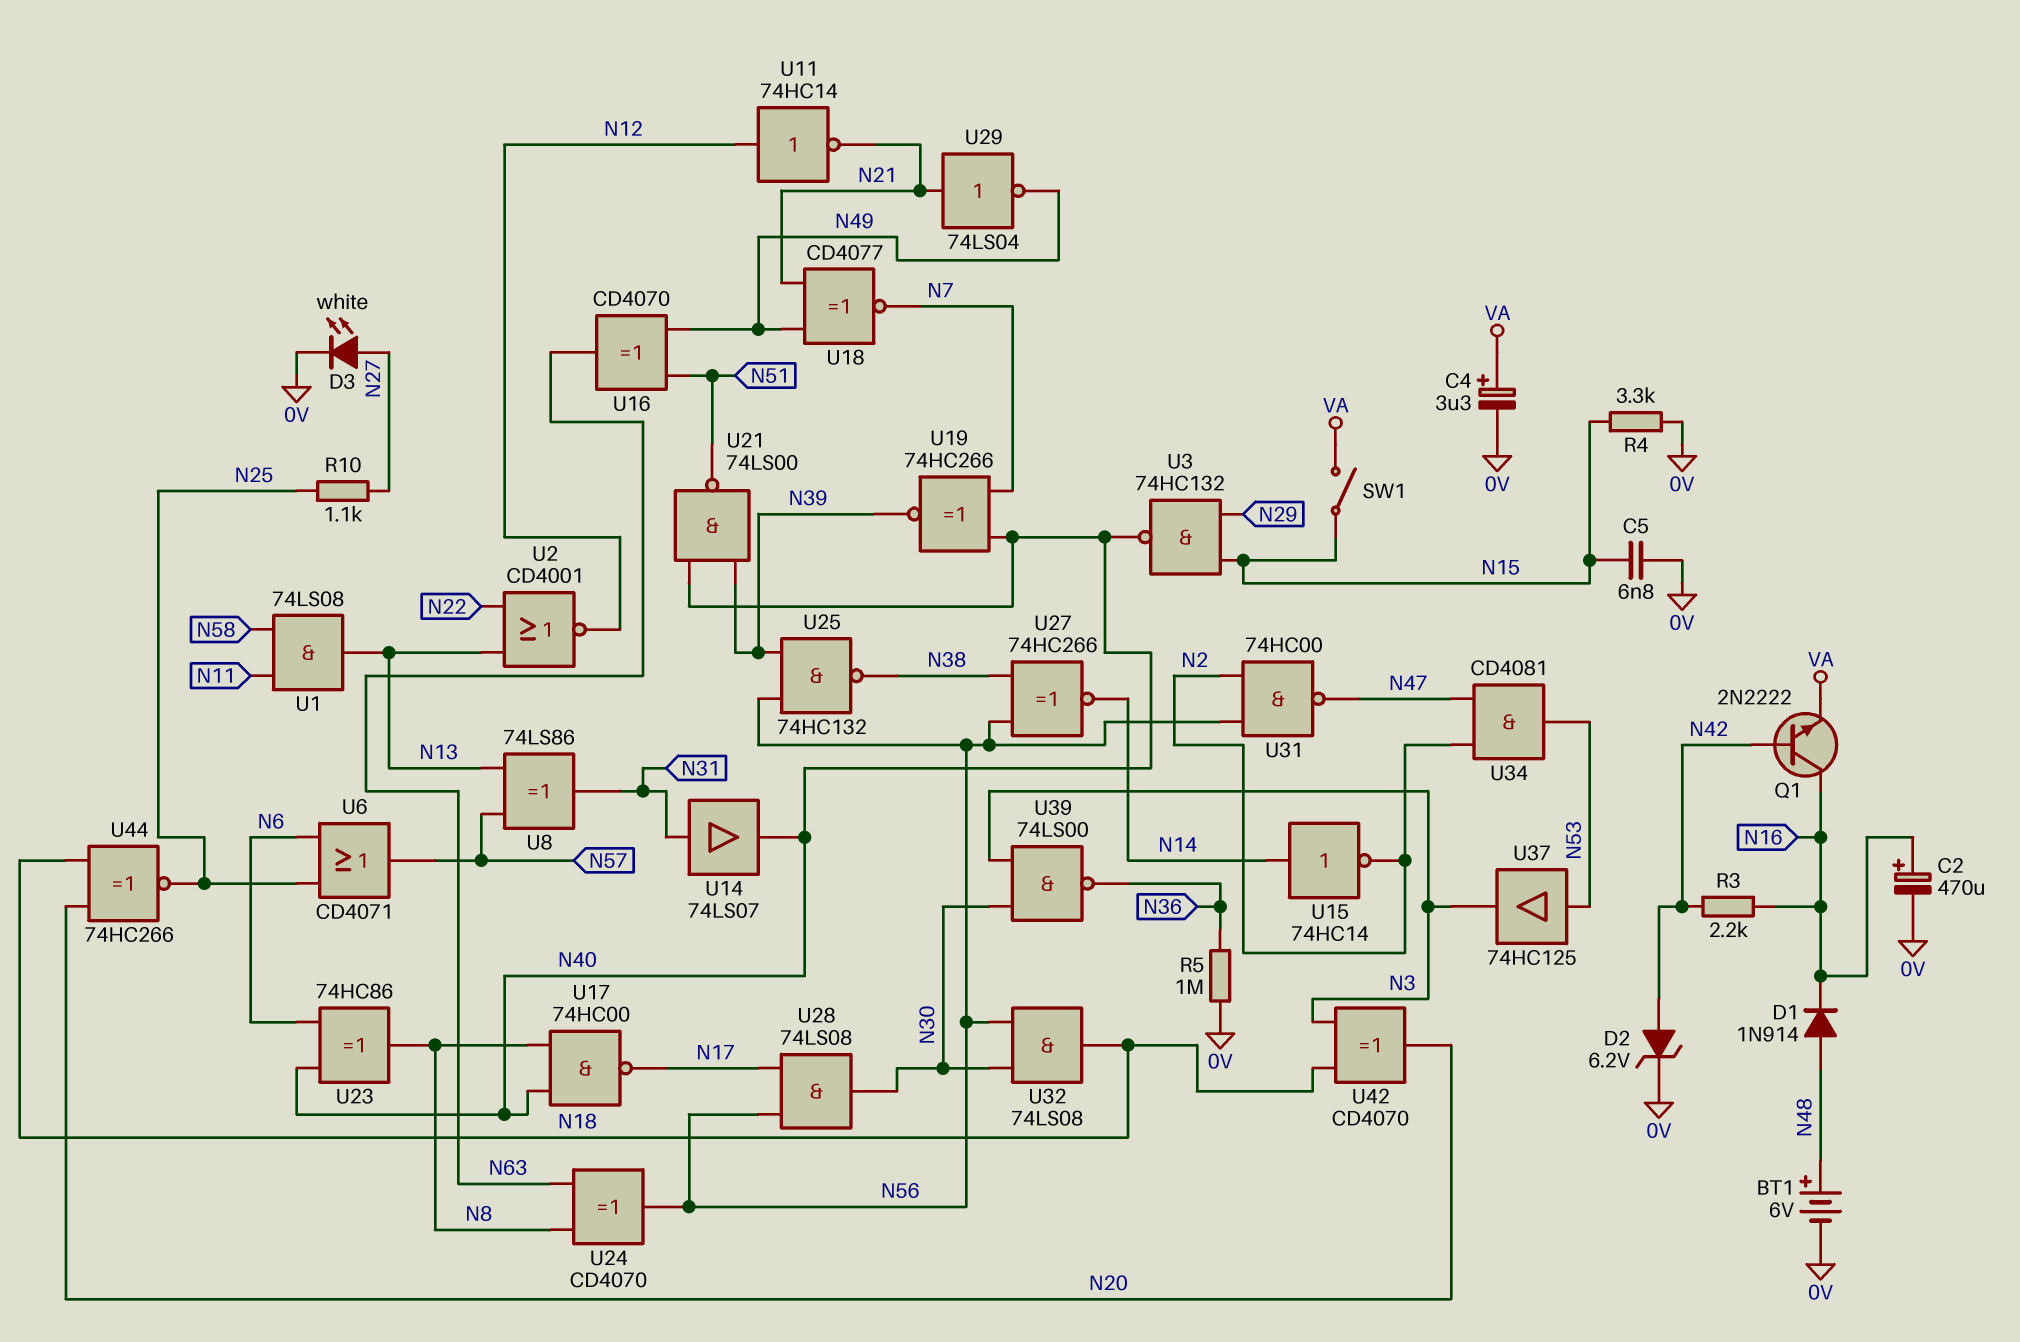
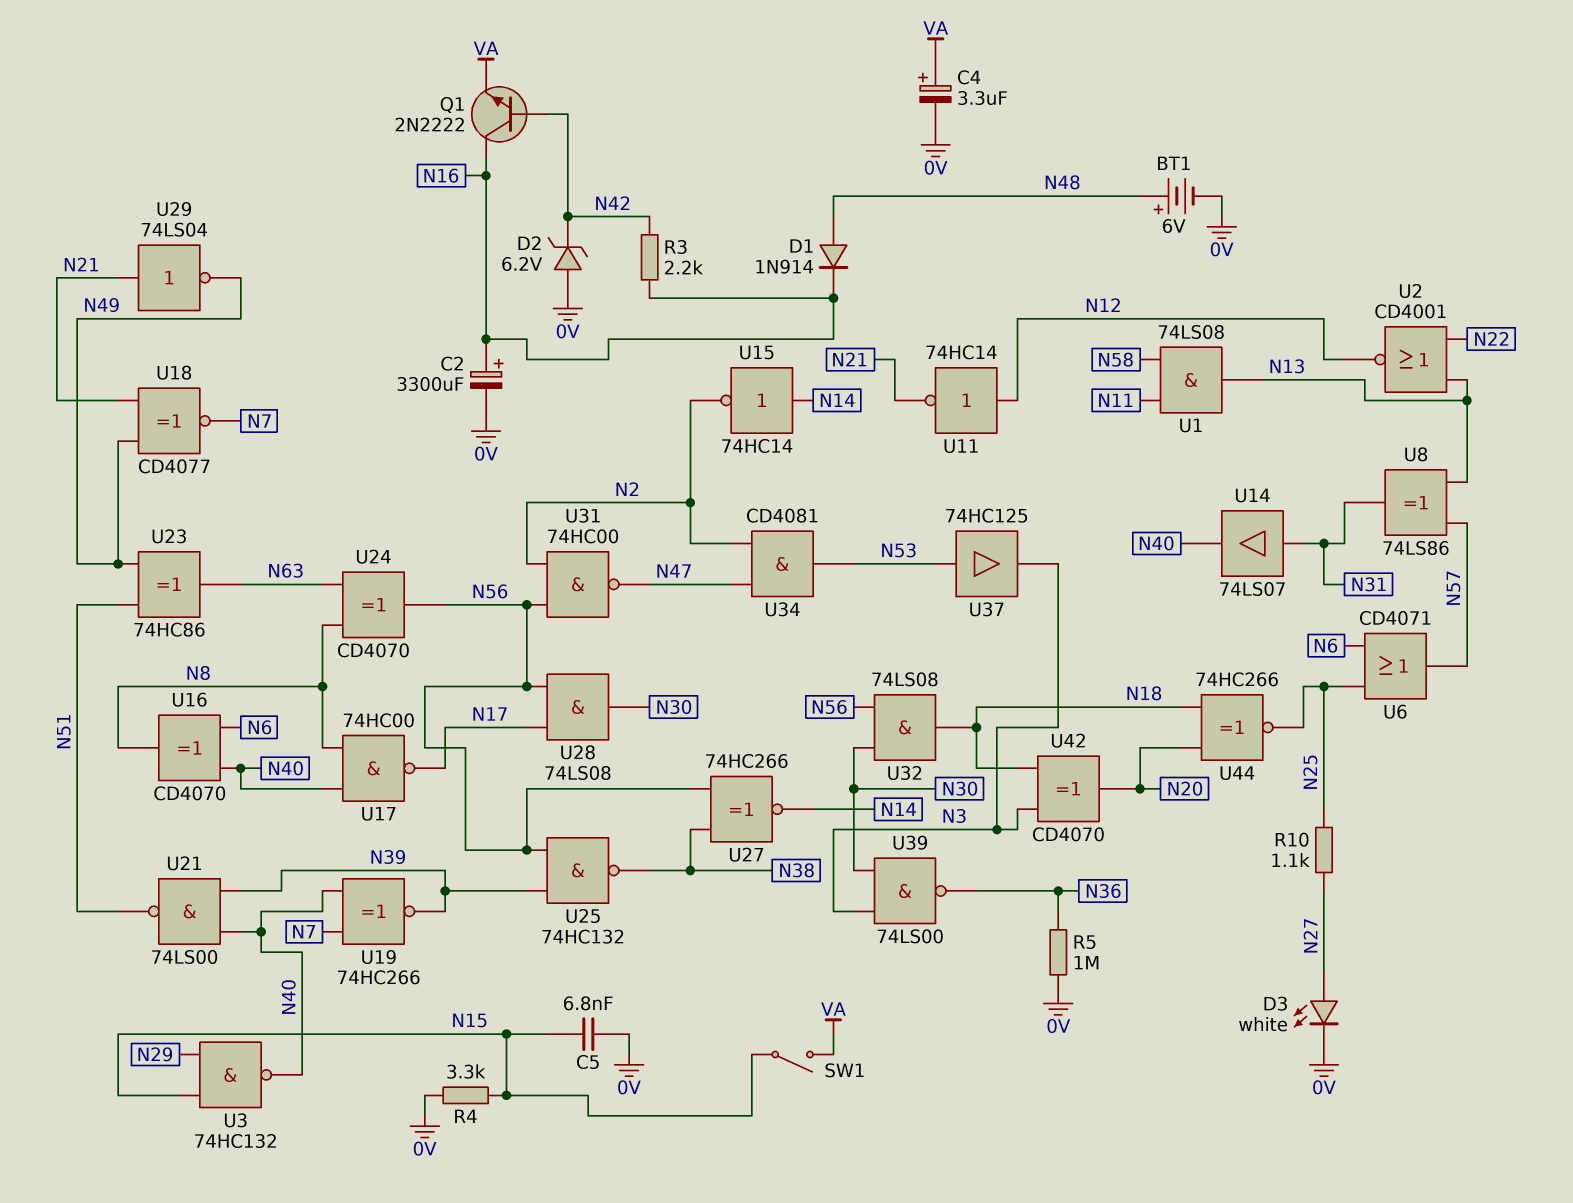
C2: 470uF (plus N16, minus 0V) -> 3300uF (plus N16, minus 0V)
D2: zener 6.2V (A N42, K 0V) -> zener 6.2V (A 0V, K N42)
U16: XOR CD4070 (in N49, in N51, out N63) -> XOR CD4070 (in N6, in N40, out N8)
U23: XOR 74HC86 (in N6, in N40, out N8) -> XOR 74HC86 (in N49, in N51, out N63)

